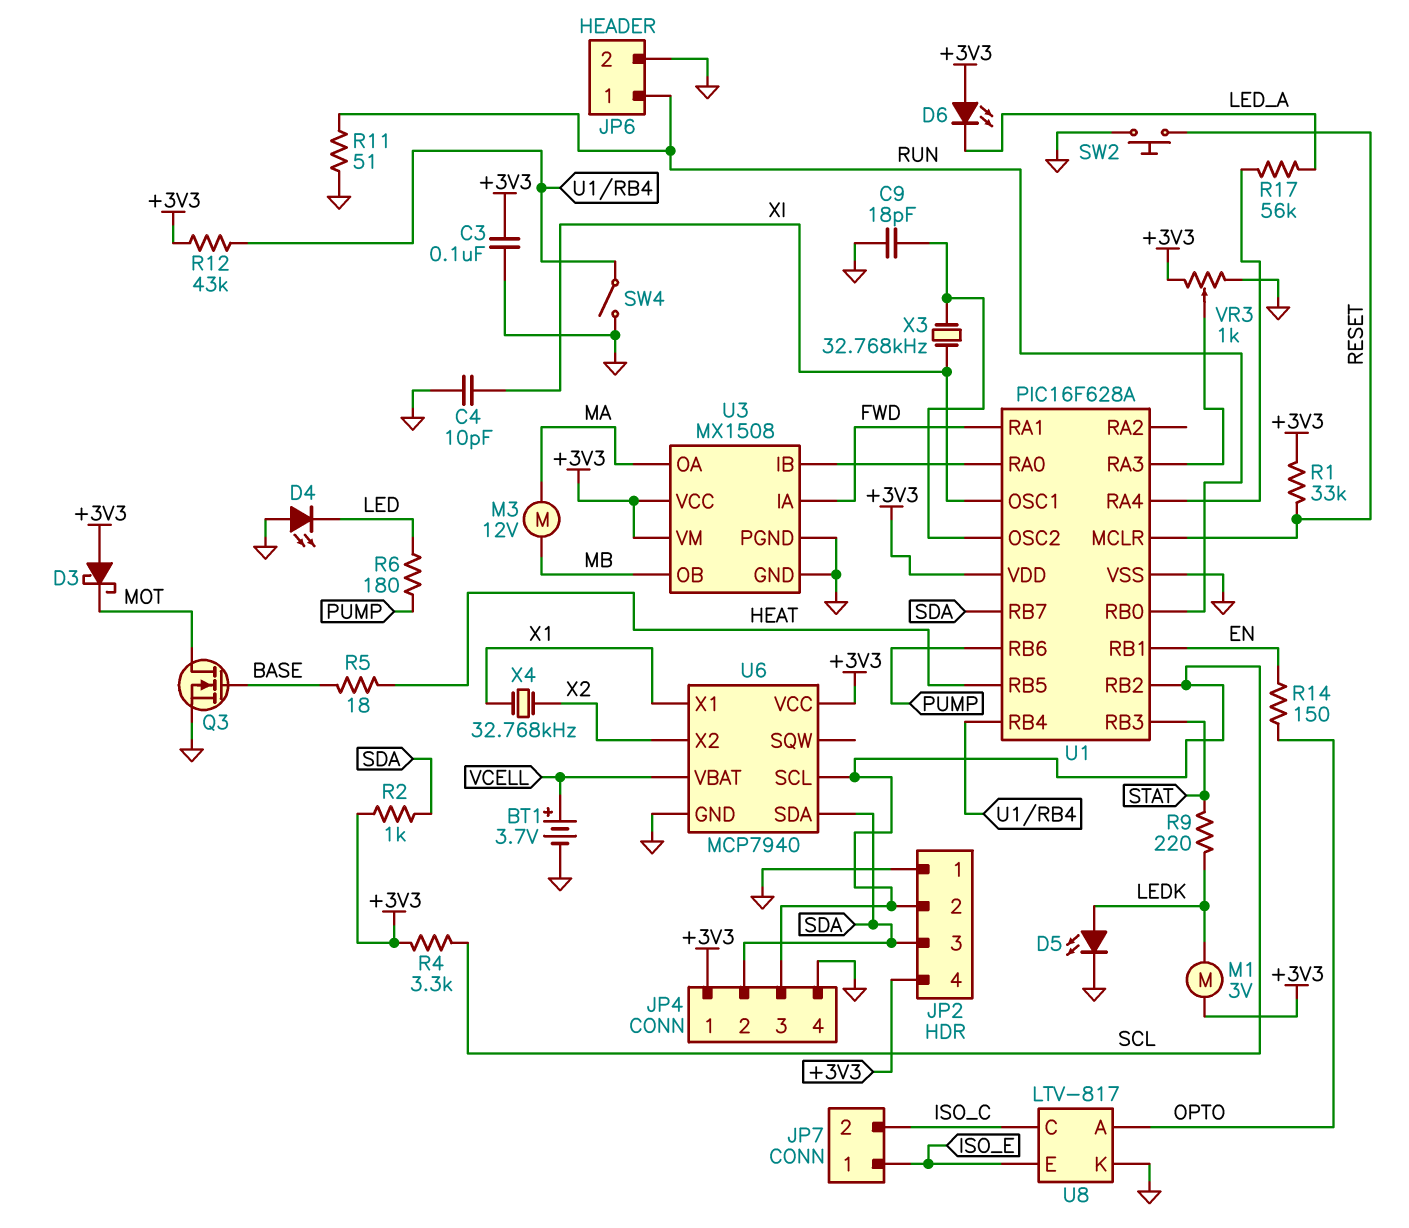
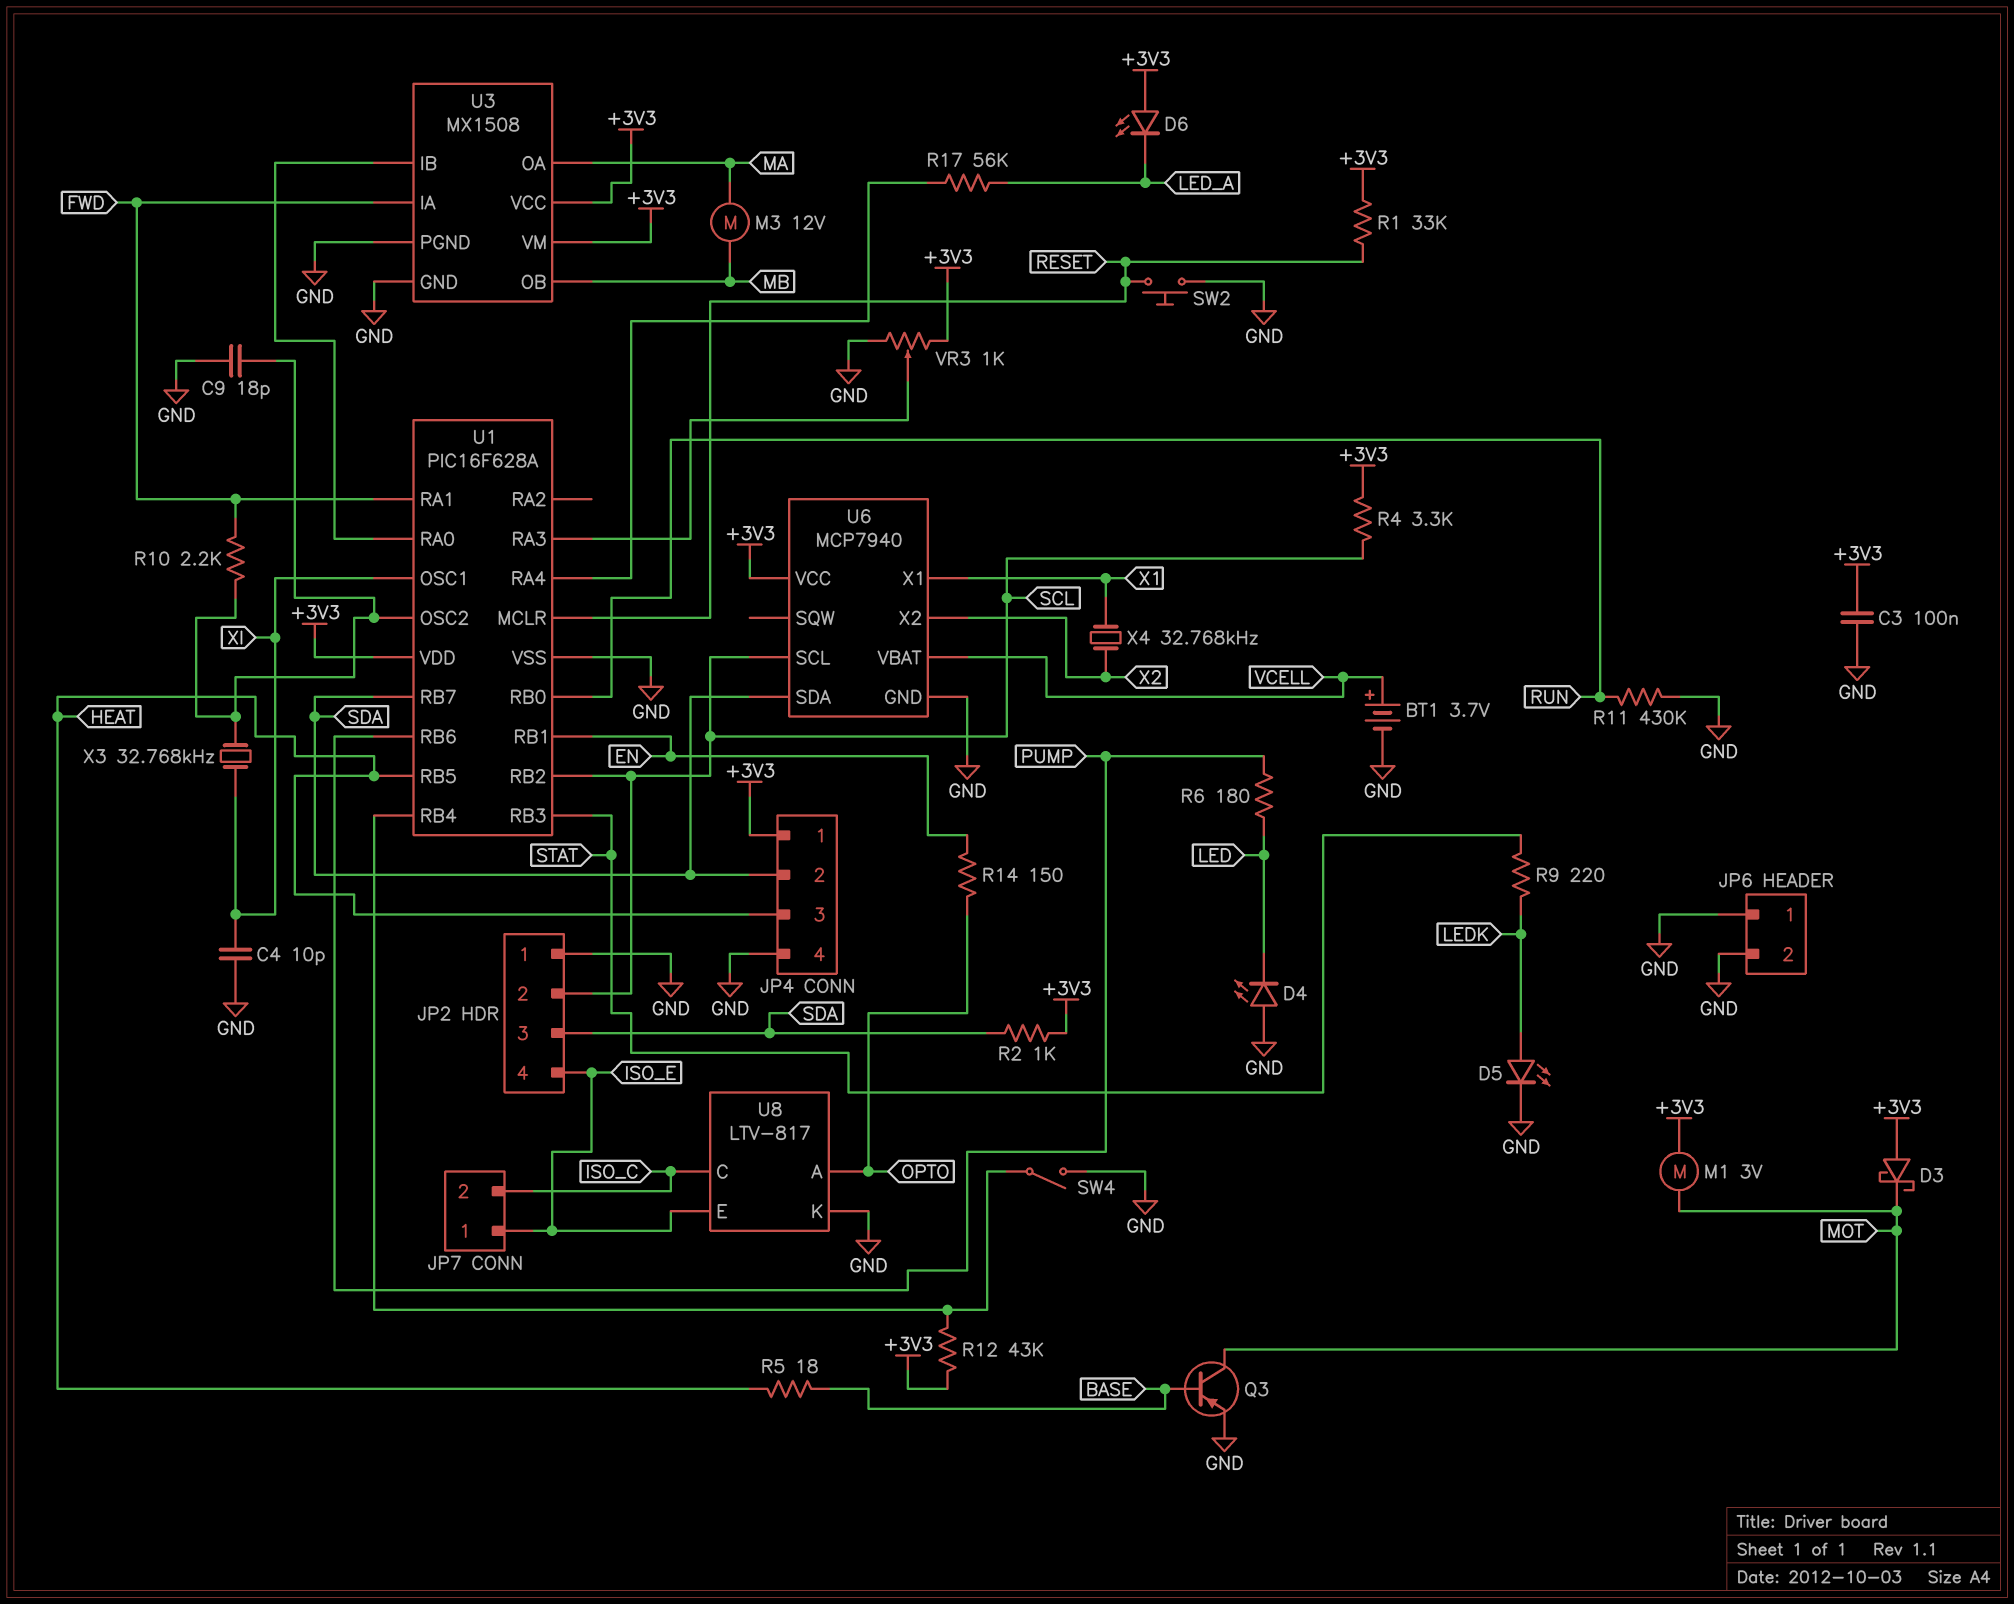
JP2 pin 4: +3V3 -> ISO_E
JP4 pin 3: SCL -> HEAT
JP6 pin 1: RUN -> GND
M1: motor 3V (+3V3, LEDK) -> motor 3V (+3V3, MOT)
Q3: NMOS (G BASE, D MOT, S GND) -> PNP (B BASE, C MOT, E GND)
R10: none -> 2.2k (FWD, U1/OSC2)
R11: 51 (GND, RUN) -> 430k (GND, RUN)

